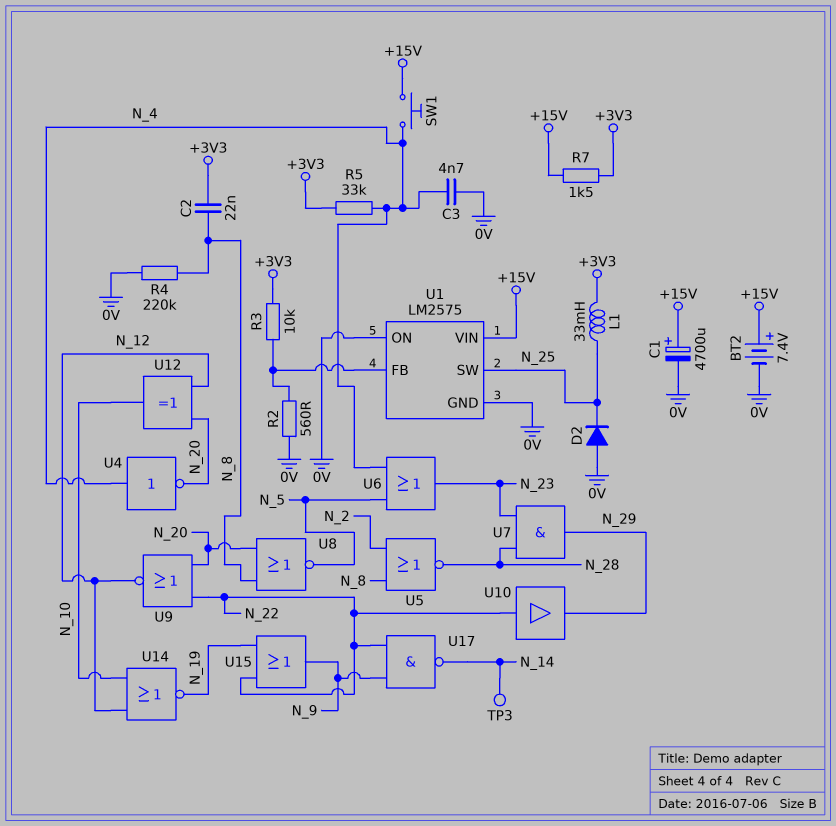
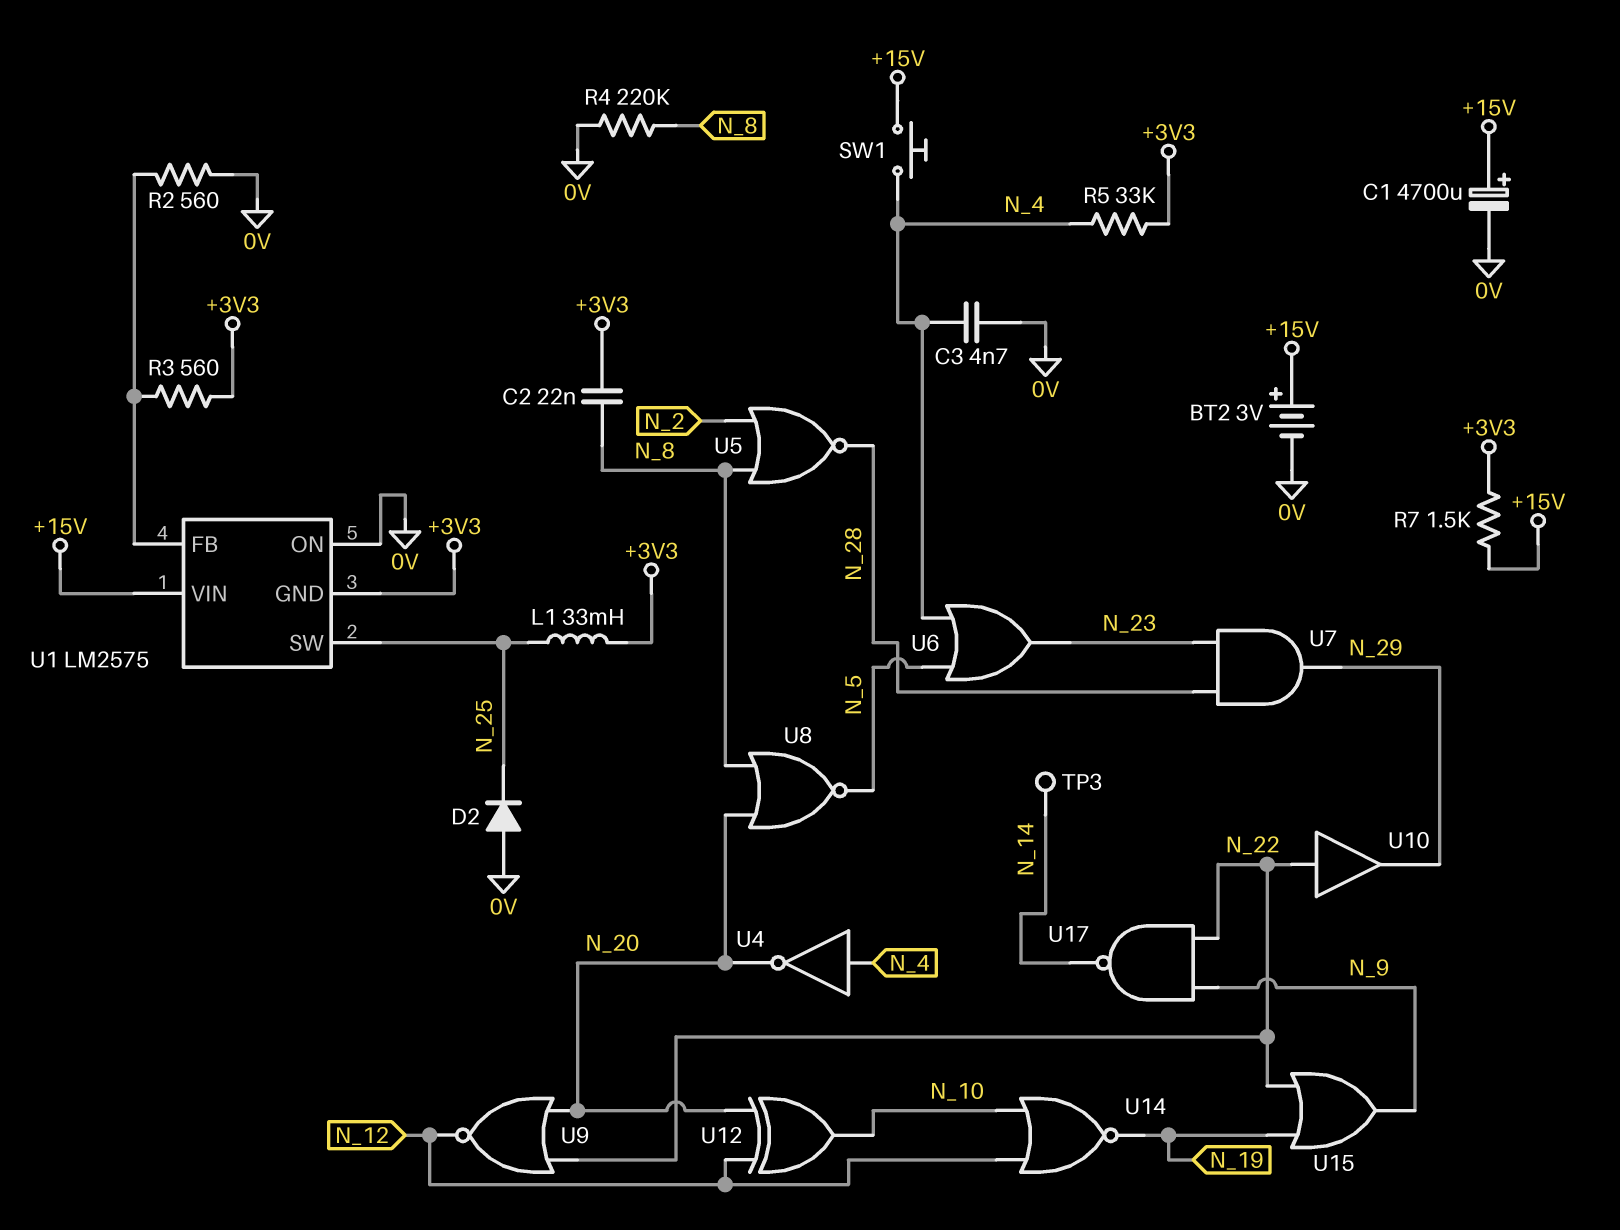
BT2: 7.4V (plus +15V, minus 0V) -> 3V (plus +15V, minus 0V)
R3: 10k (+3V3, U1/FB) -> 560 (+3V3, U1/FB)
U1 pin GND: 0V -> +3V3

